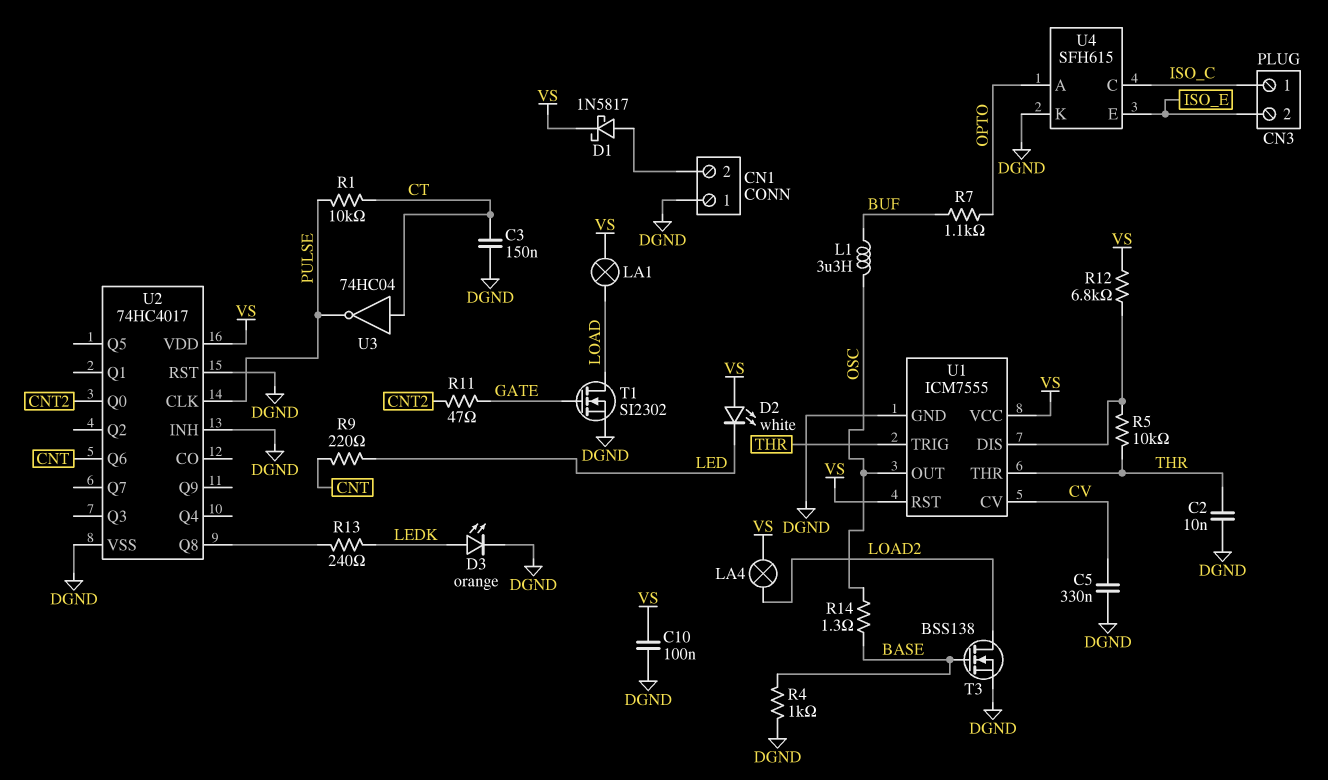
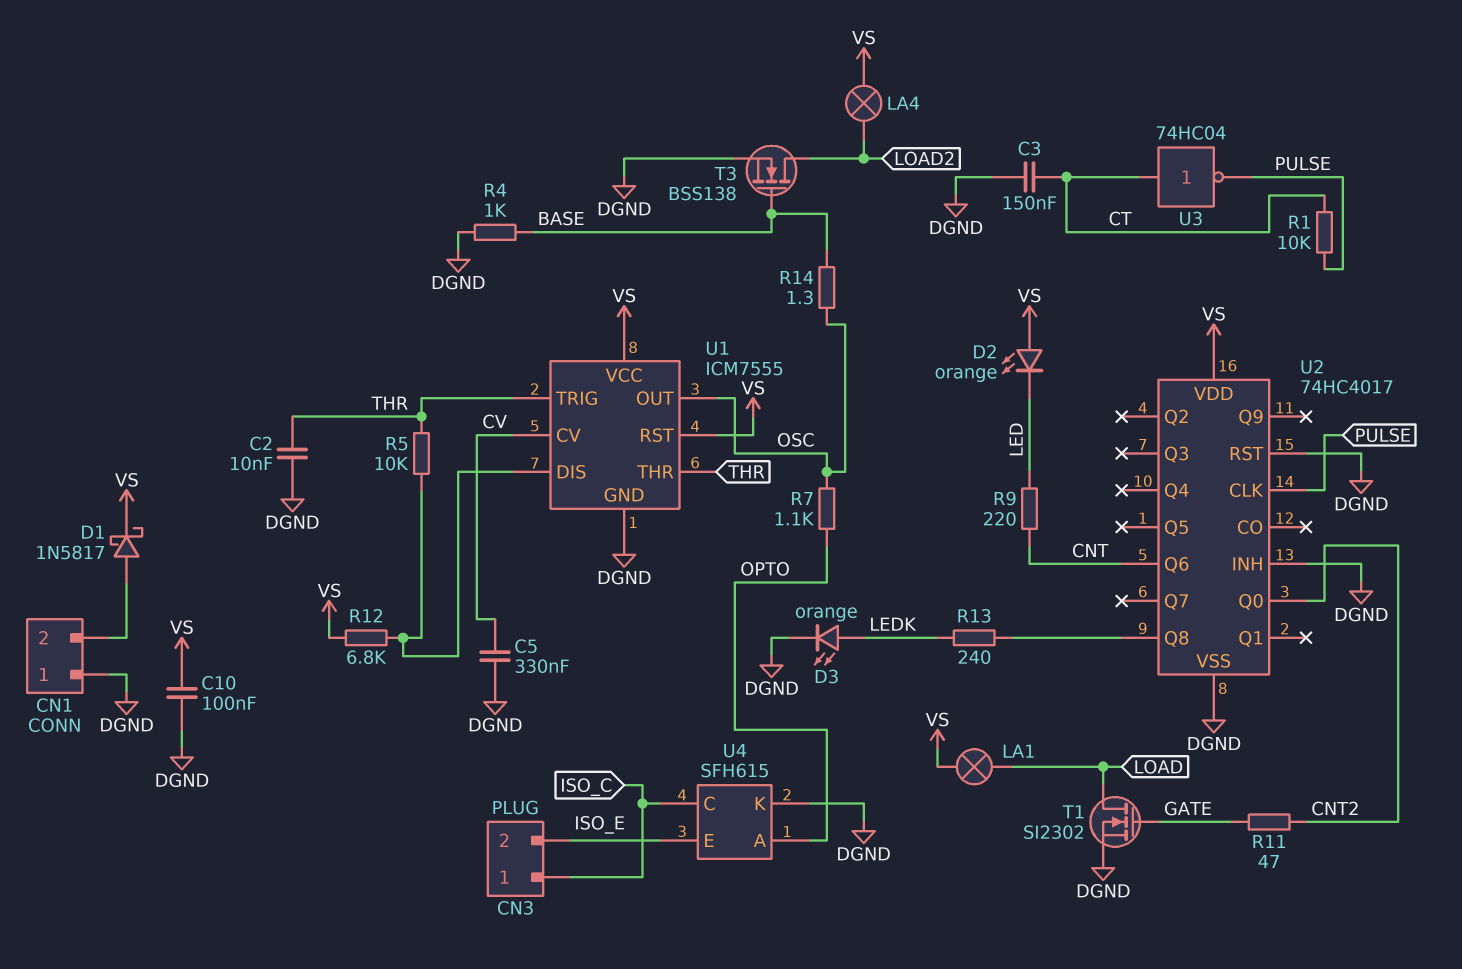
D2: LED white (A VS, K LED) -> LED orange (A VS, K LED)
L1: 3.3uH (BUF, OSC) -> none
R7: 1.1k (BUF, OPTO) -> 1.1k (OPTO, OSC)

